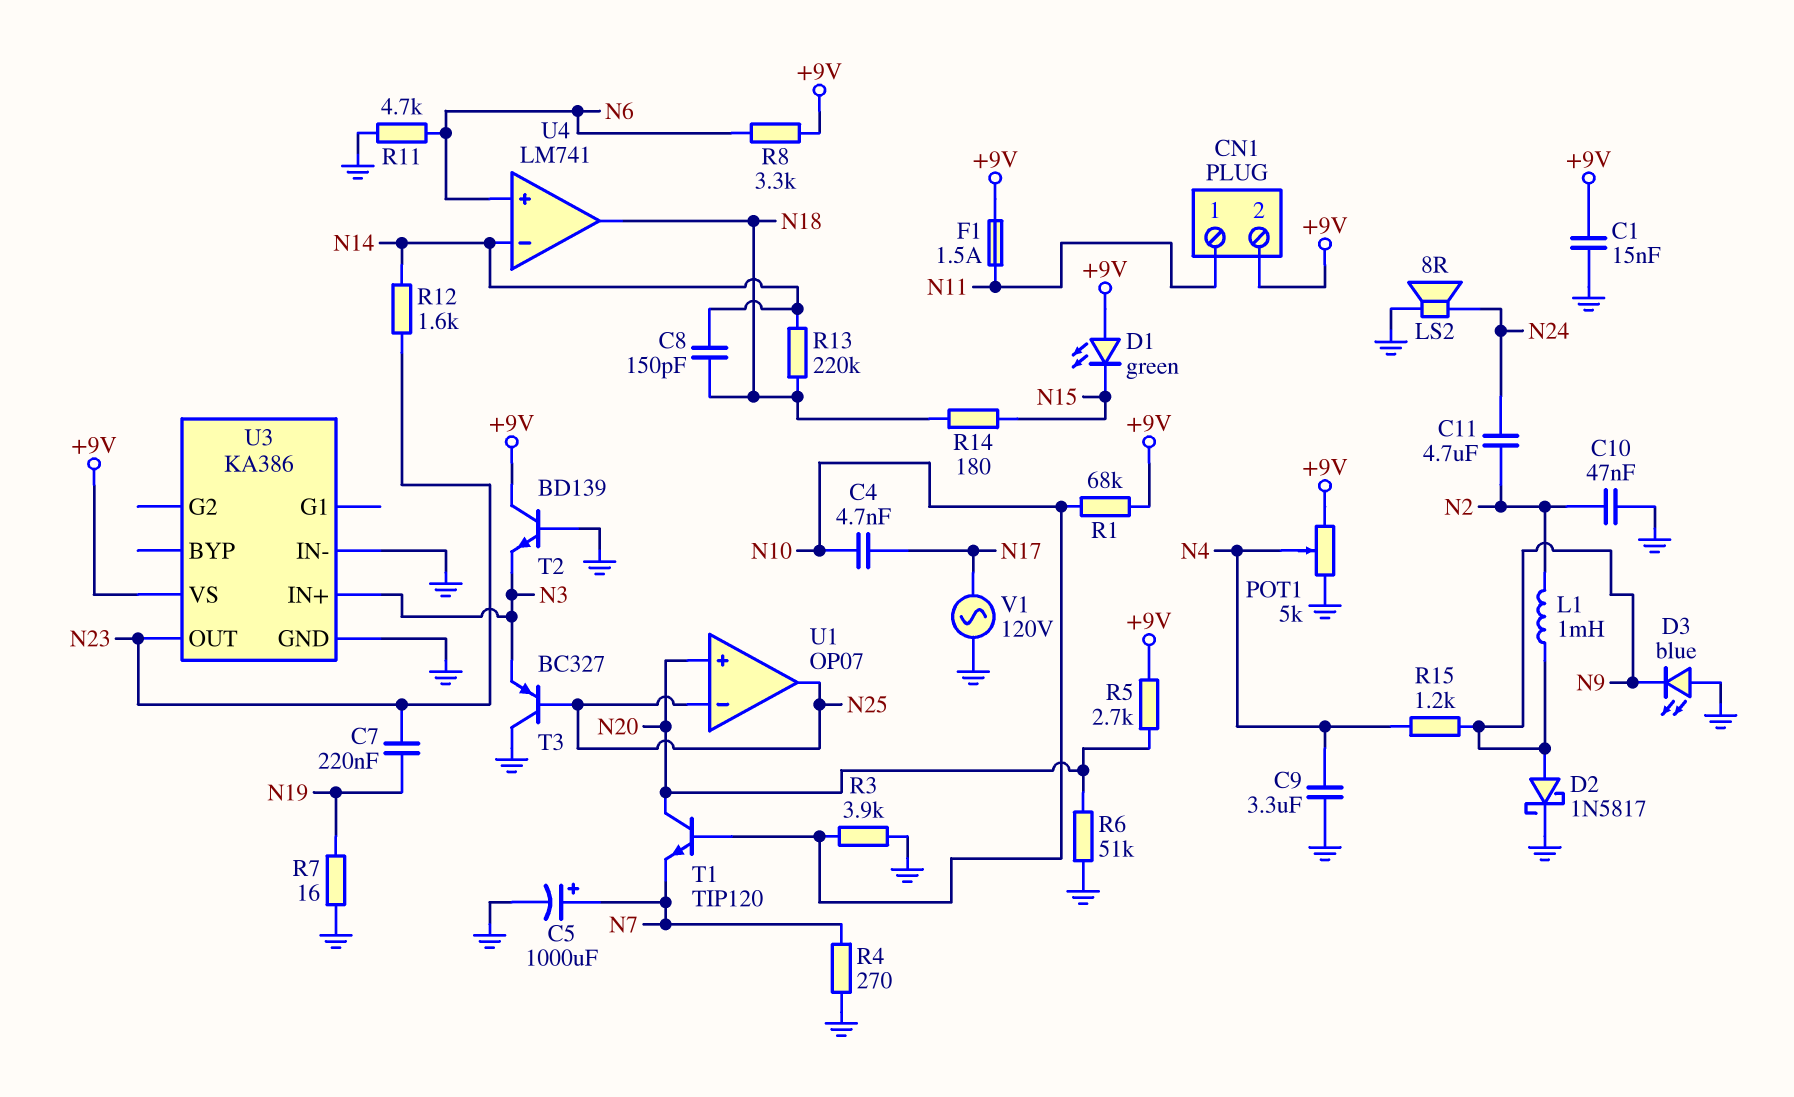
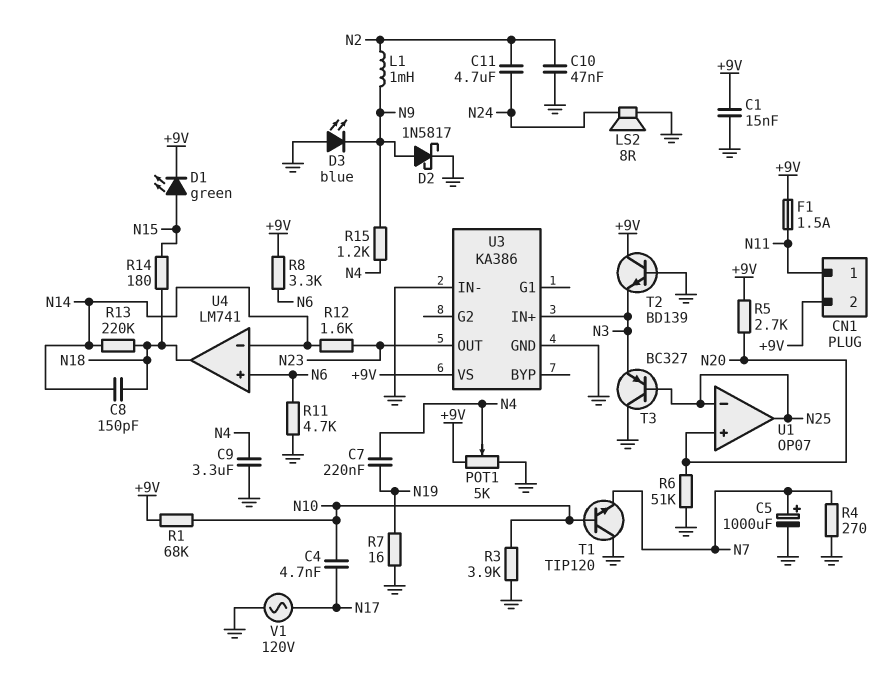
C7: 220nF (N19, N23) -> 220nF (N4, N19)
D1: LED green (A +9V, K N15) -> LED green (A N15, K +9V)
T1: NPN TIP120 (B N10, C N20, E N7) -> NPN TIP120 (B N10, C GND, E N7)

